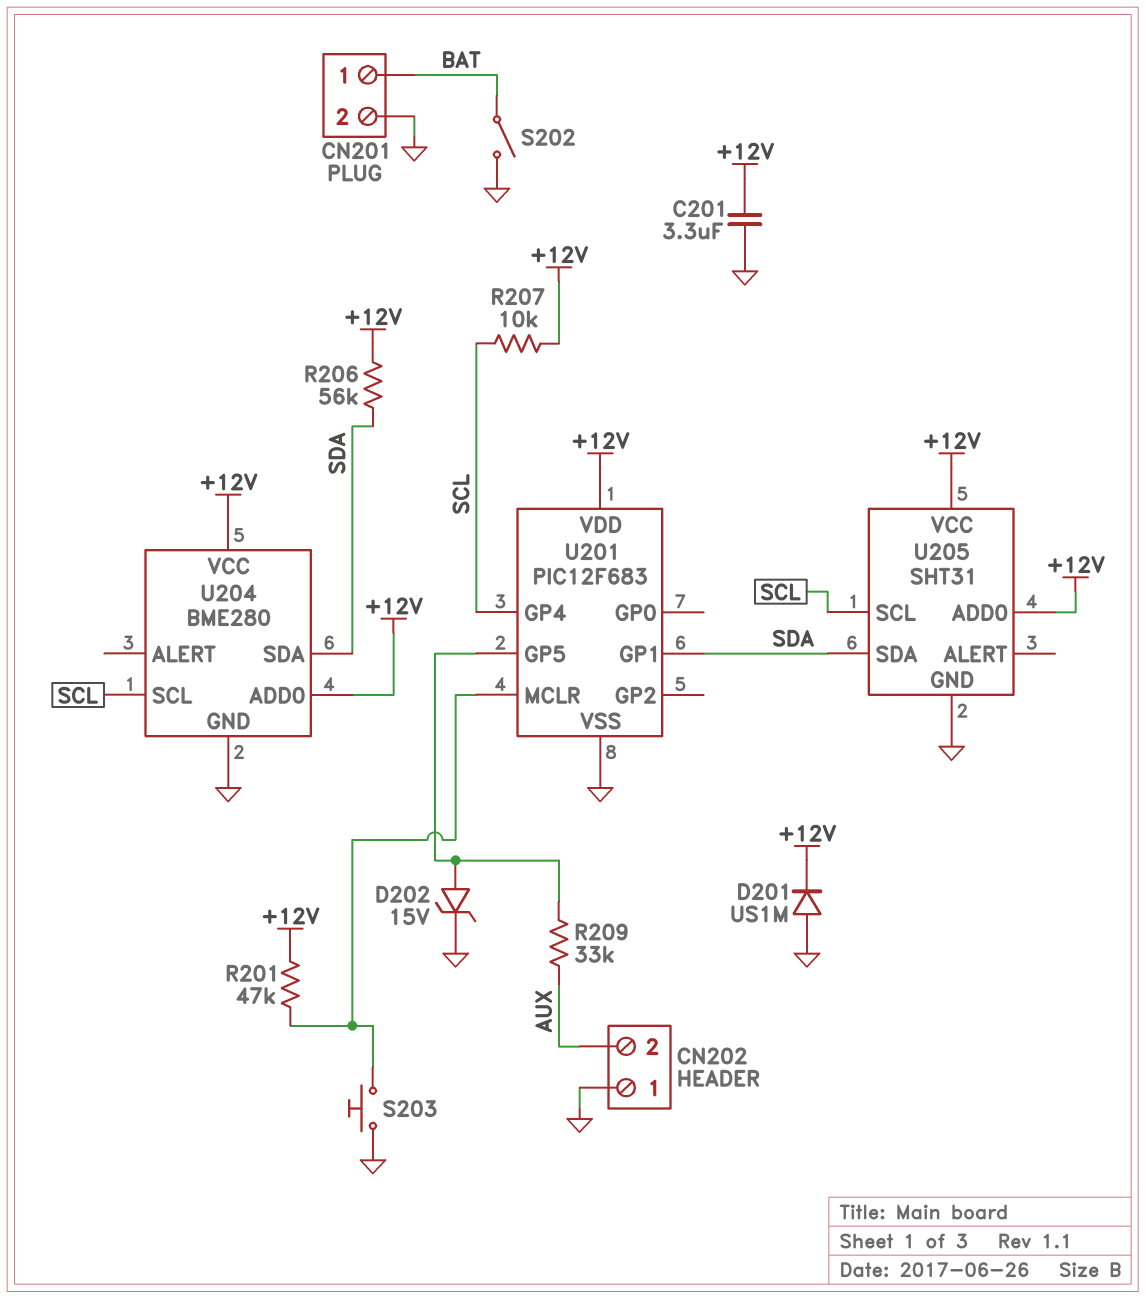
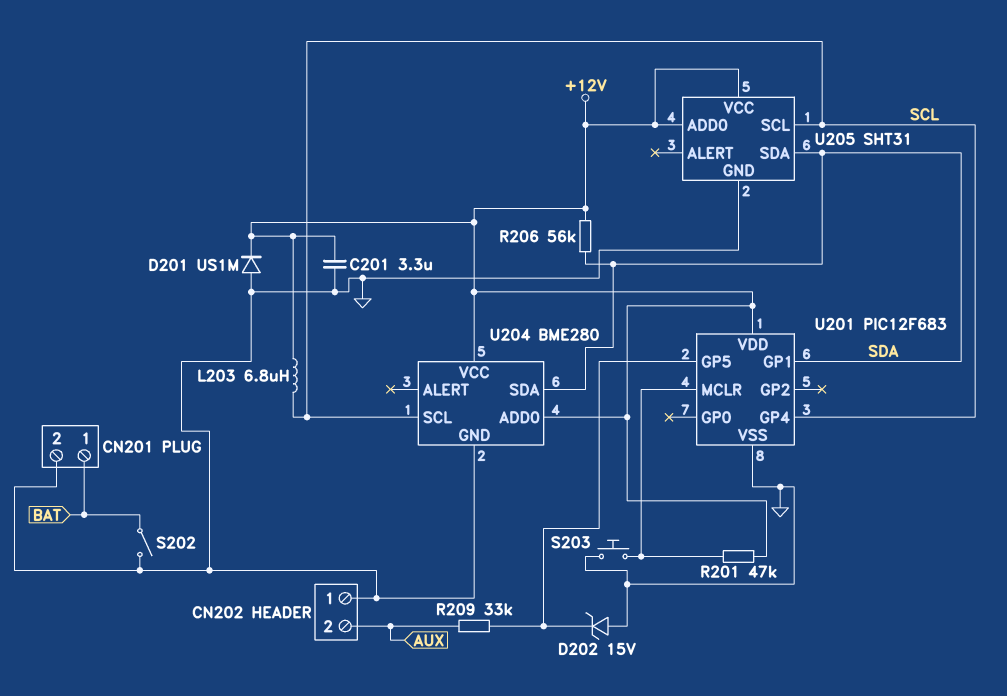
D202: zener 15V (A U201/GP5, K GND) -> zener 15V (A GND, K U201/GP5)
L203: none -> 6.8uH (+12V, SCL)
R207: 10k (+12V, SCL) -> none

